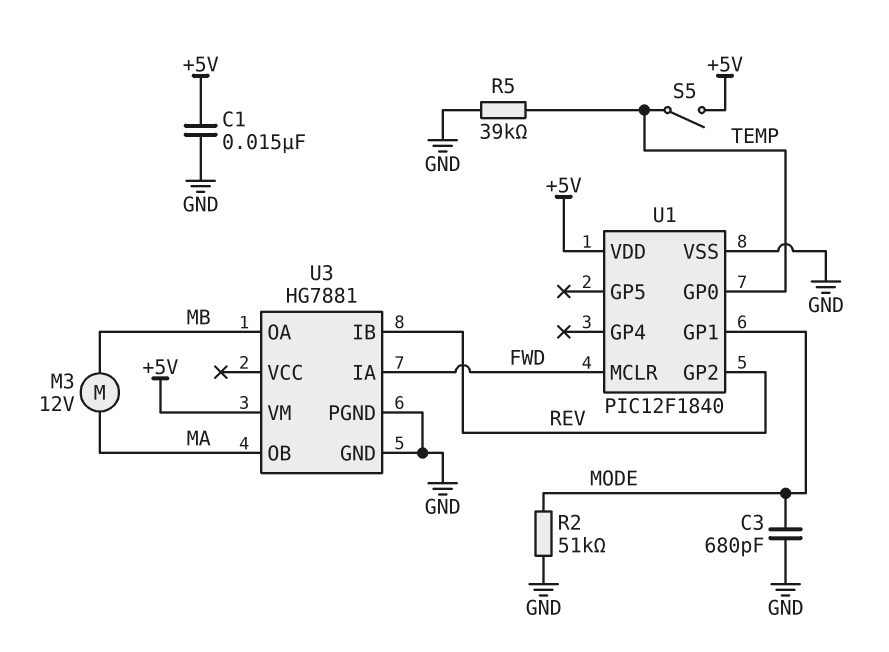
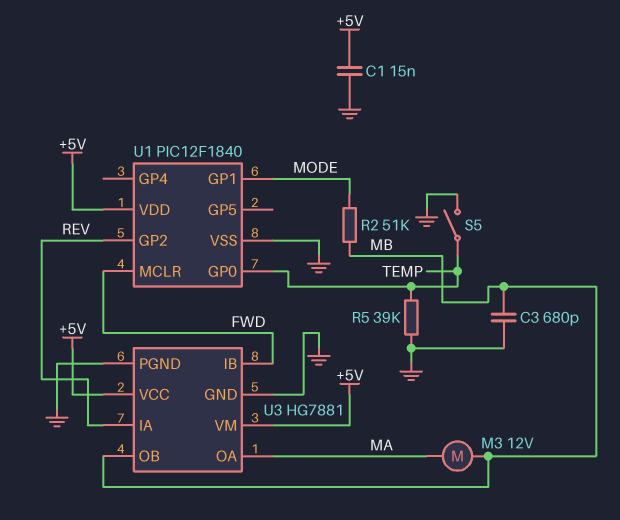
C3: 680pF (GND, MODE) -> 680pF (GND, MB)
R2: 51k (GND, MODE) -> 51k (MB, MODE)
S5: switch (+5V, TEMP) -> switch (GND, TEMP)
U3 pin IA: FWD -> REV
U3 pin IB: REV -> FWD
U3 pin OA: MB -> MA
U3 pin OB: MA -> MB
U3 pin VCC: none -> +5V

